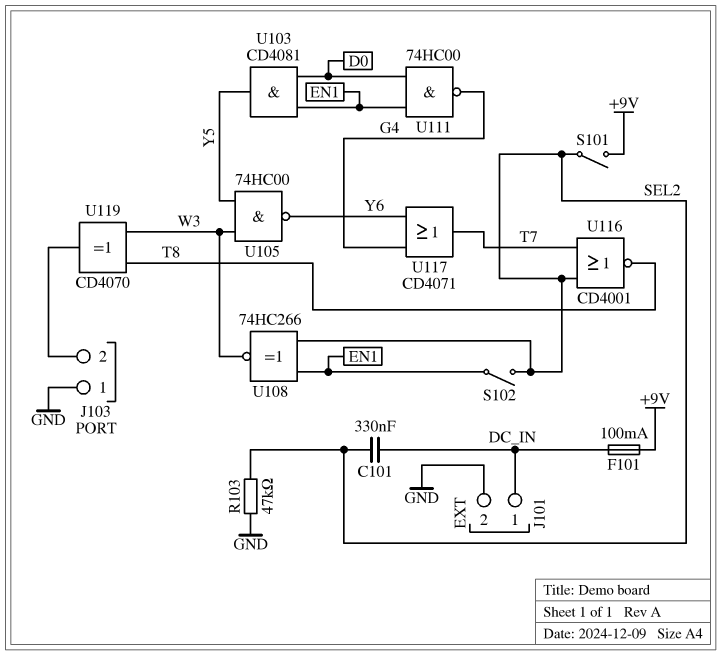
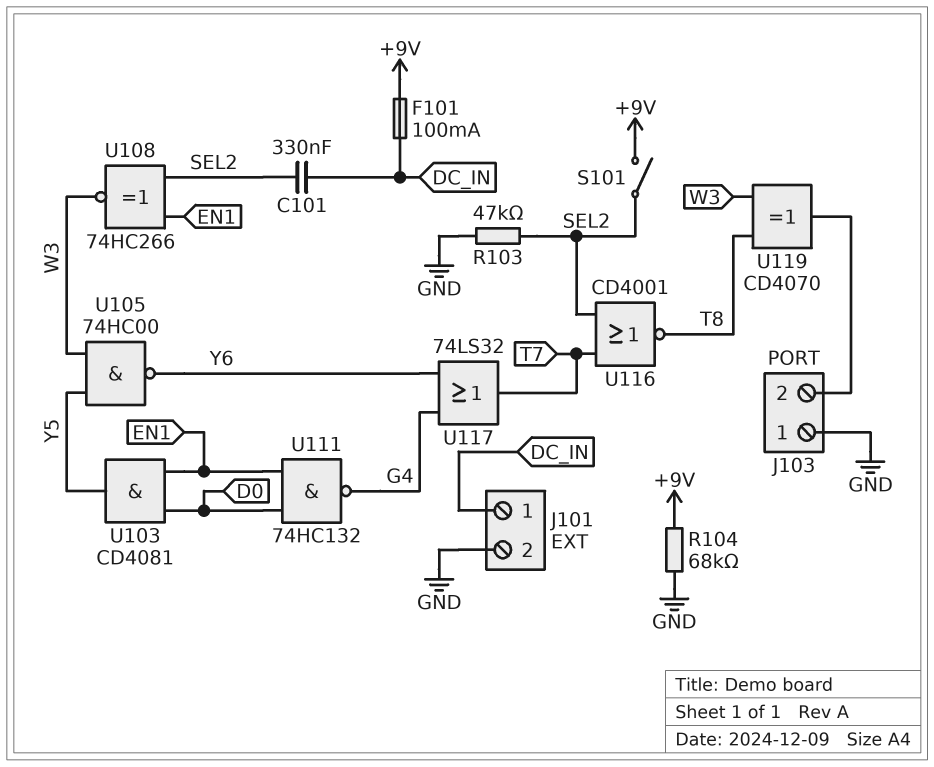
R104: none -> 68k (+9V, GND)
S102: switch (EN1, SEL2) -> none
U111: NAND 74HC00 (in D0, in EN1, out G4) -> NAND 74HC132 (in D0, in EN1, out G4)
U117: OR CD4071 (in G4, in Y6, out T7) -> OR 74LS32 (in G4, in Y6, out T7)

